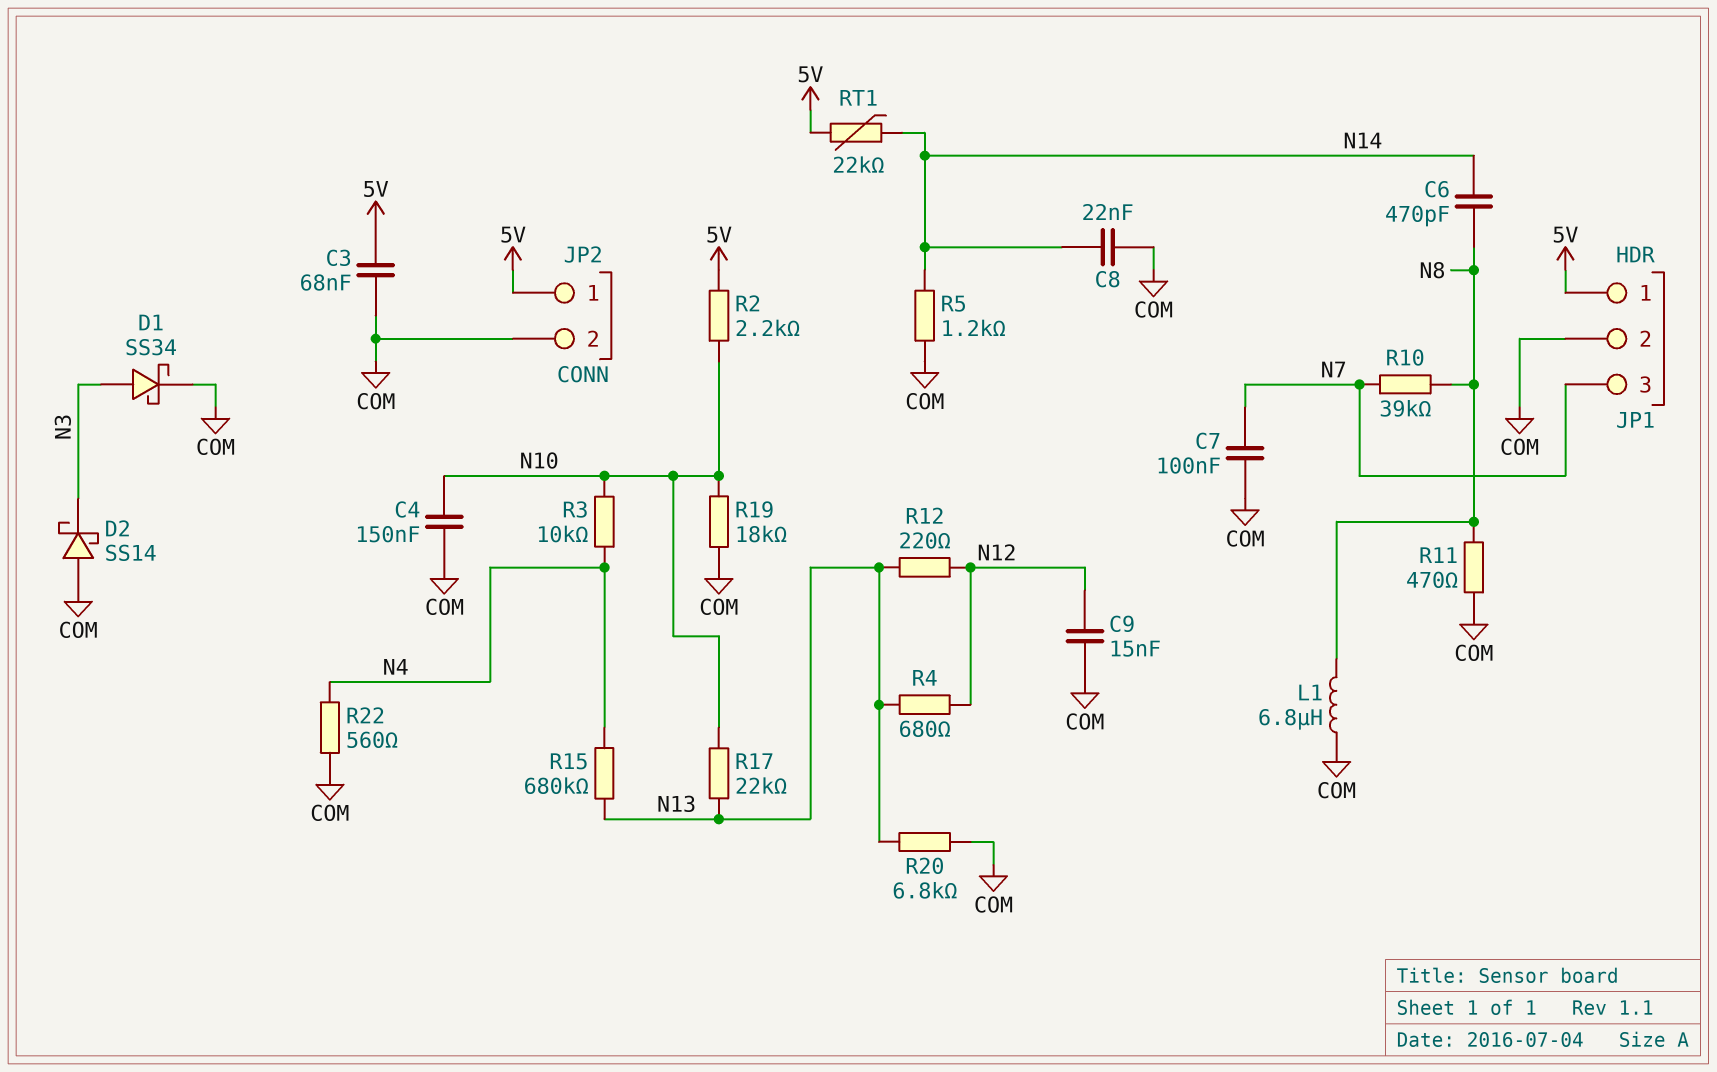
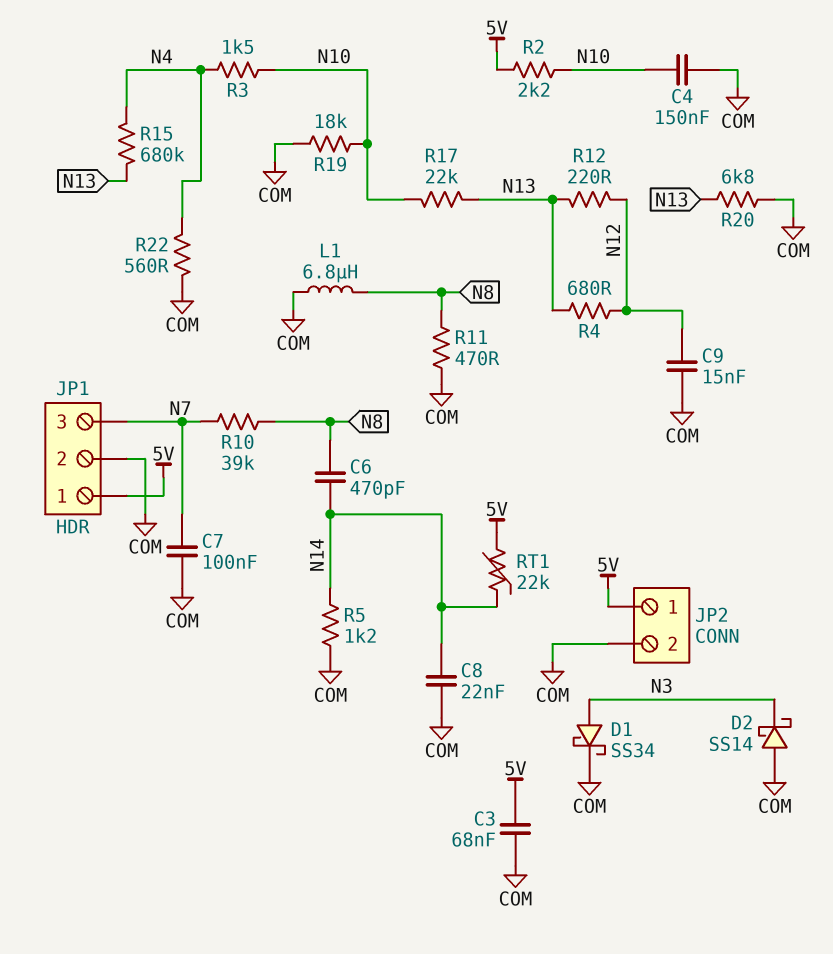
R3: 10k (N4, N10) -> 1.5k (N4, N10)

